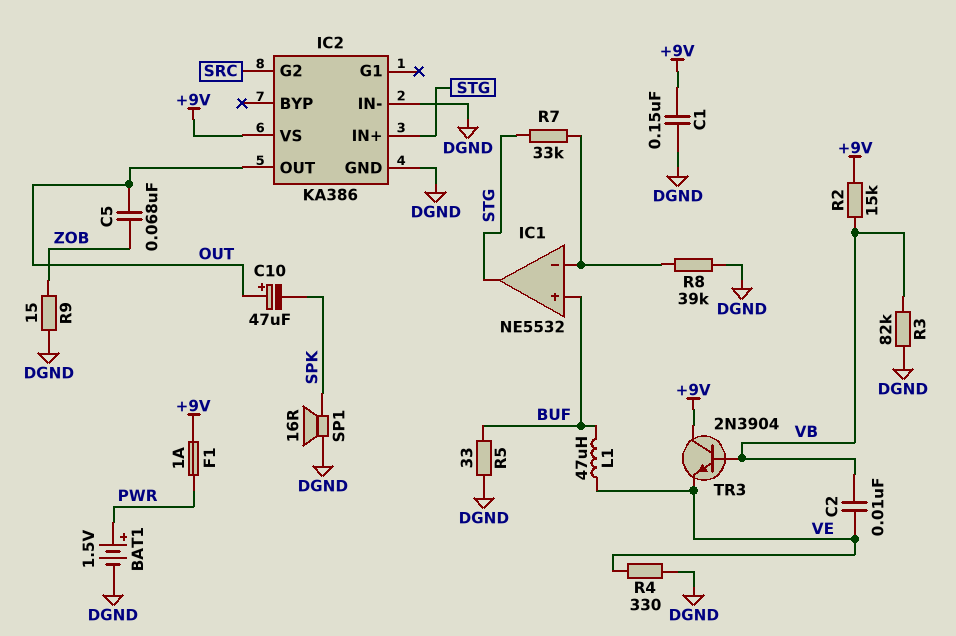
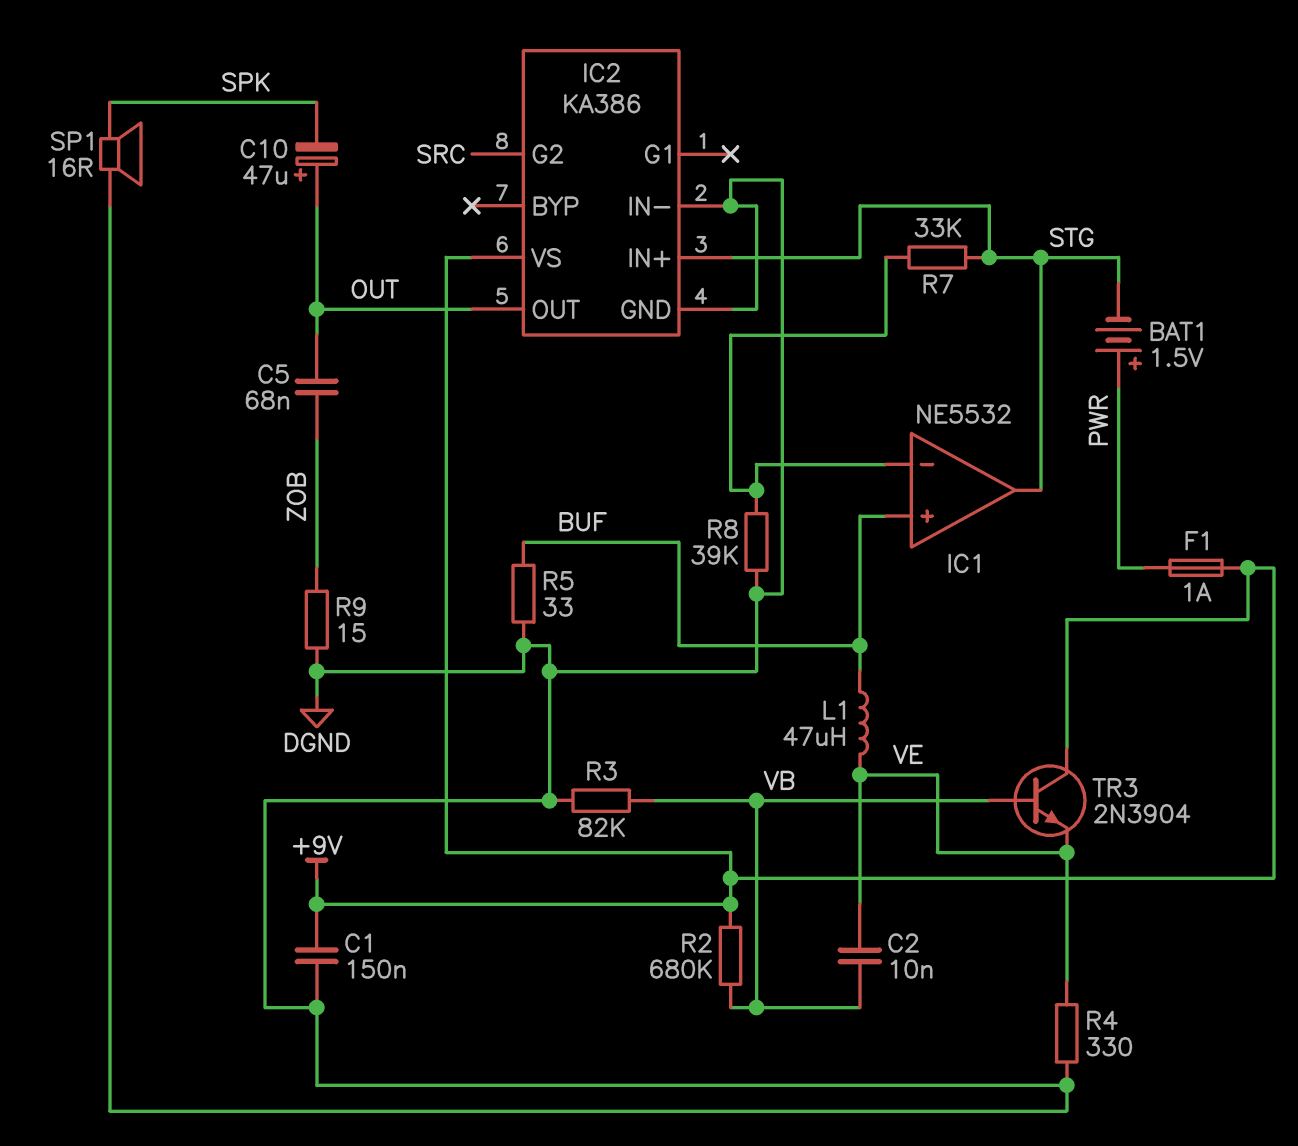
BAT1: 1.5V (plus PWR, minus DGND) -> 1.5V (plus PWR, minus STG)
R2: 15k (+9V, VB) -> 680k (+9V, VB)

